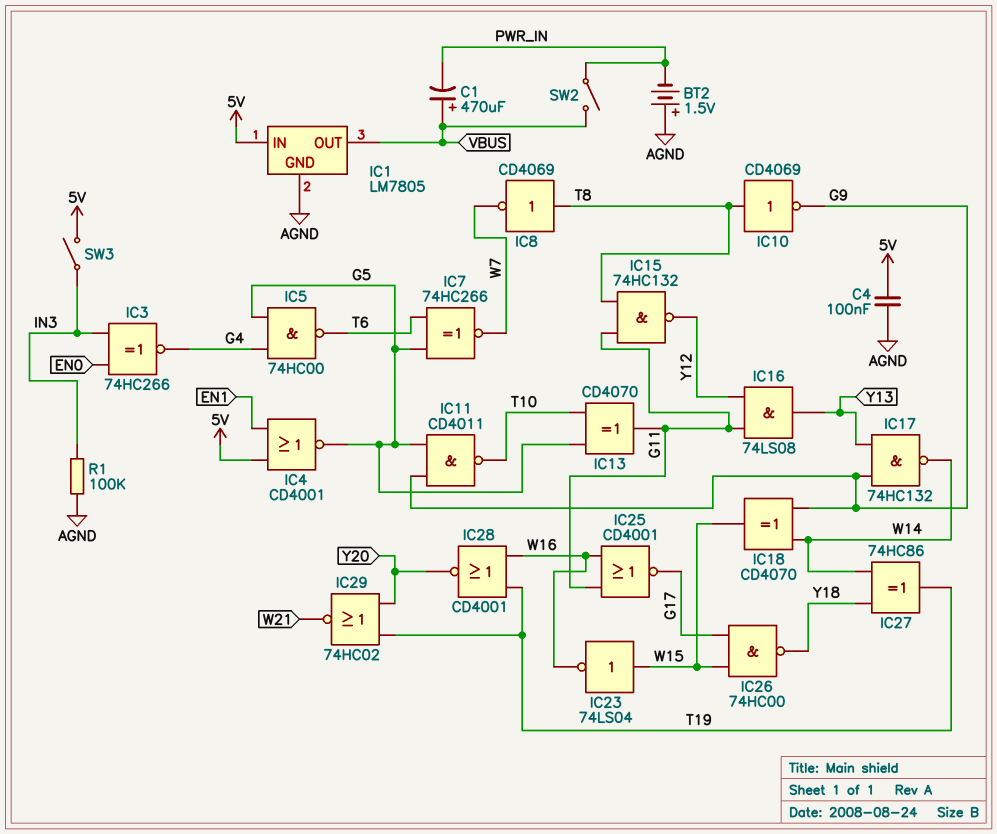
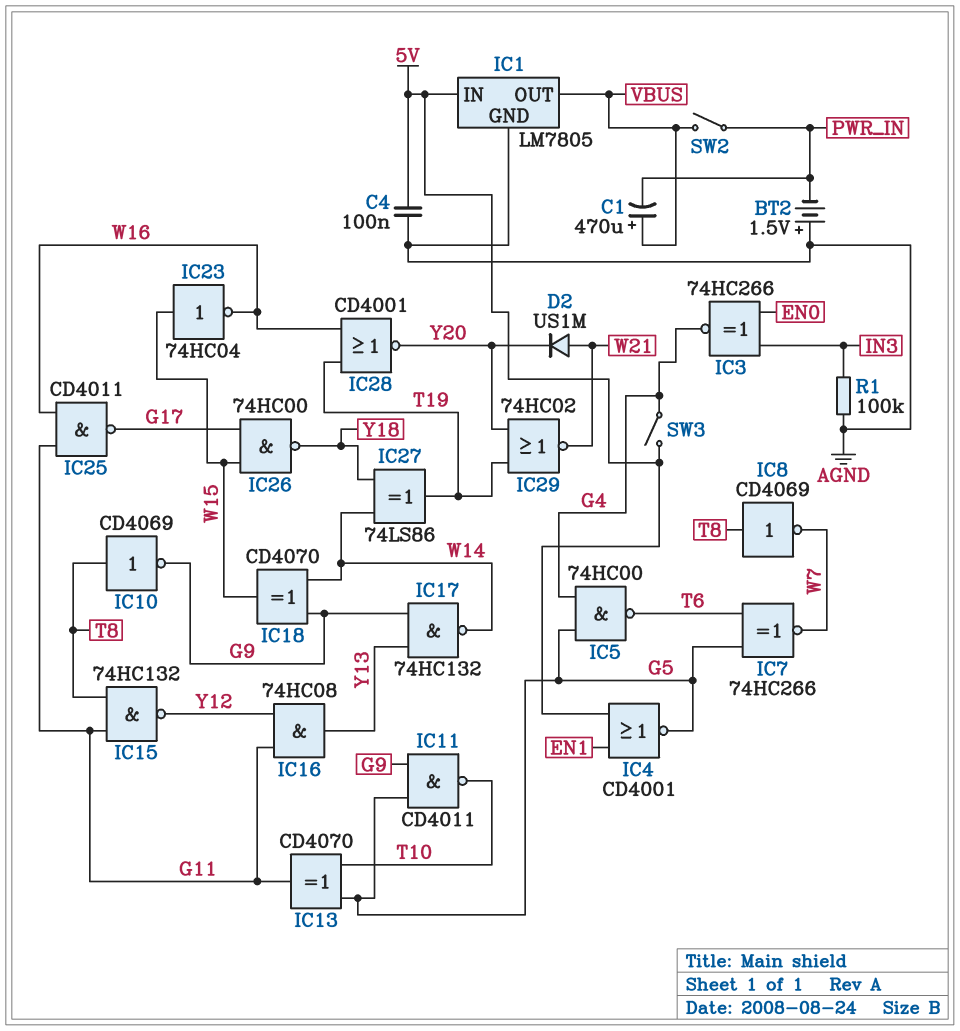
D2: none -> diode US1M (A W21, K Y20)
IC16: AND 74LS08 (in G11, in Y12, out Y13) -> AND 74HC08 (in G11, in Y12, out Y13)
IC23: NOT 74LS04 (in W15, out W16) -> NOT 74HC04 (in W15, out W16)
IC25: NOR CD4001 (in G11, in W16, out G17) -> NAND CD4011 (in G11, in W16, out G17)
IC27: XOR 74HC86 (in W14, in Y18, out T19) -> XOR 74LS86 (in W14, in Y18, out T19)
SW3: switch (5V, IN3) -> switch (5V, G4)

